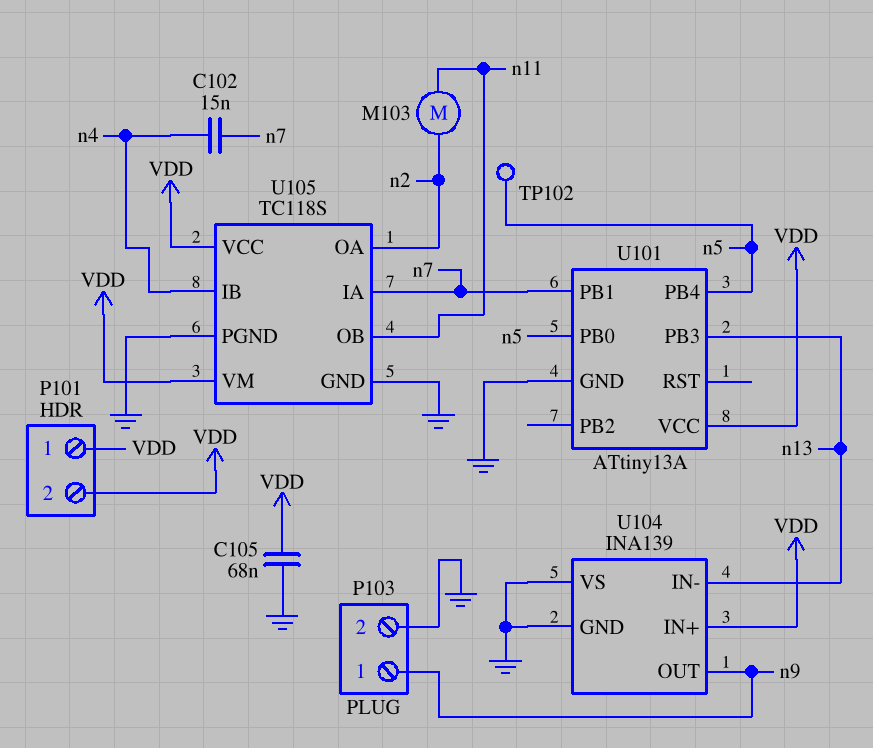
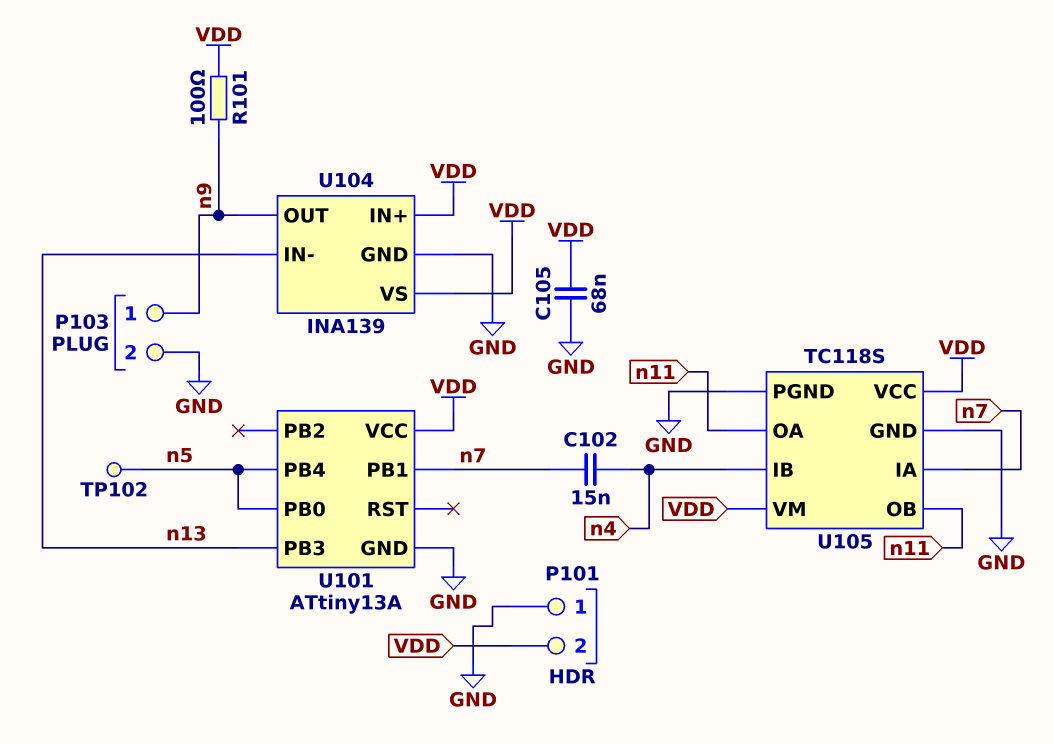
M103: motor (n2, n11) -> none
P101 pin 1: VDD -> GND
R101: none -> 100 (VDD, n9)
U104 pin VS: GND -> VDD
U105 pin OA: n2 -> n11

